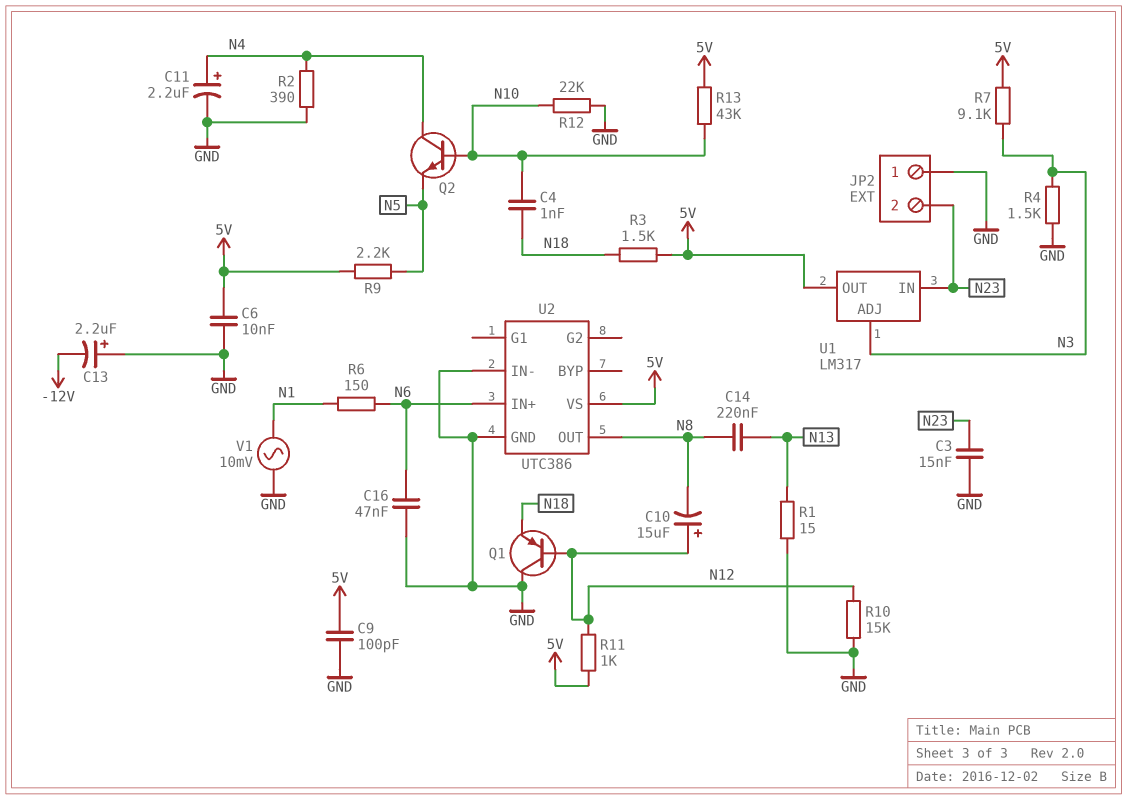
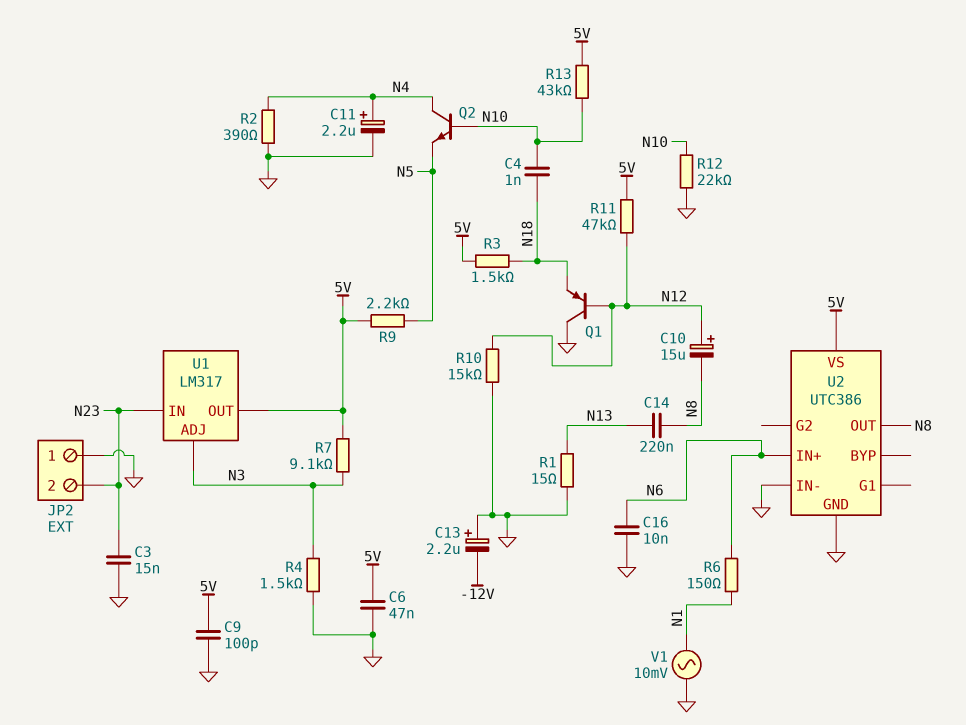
C6: 10nF (5V, GND) -> 47nF (5V, GND)
C16: 47nF (GND, N6) -> 10nF (GND, N6)
R11: 1k (5V, N12) -> 47k (5V, N12)

